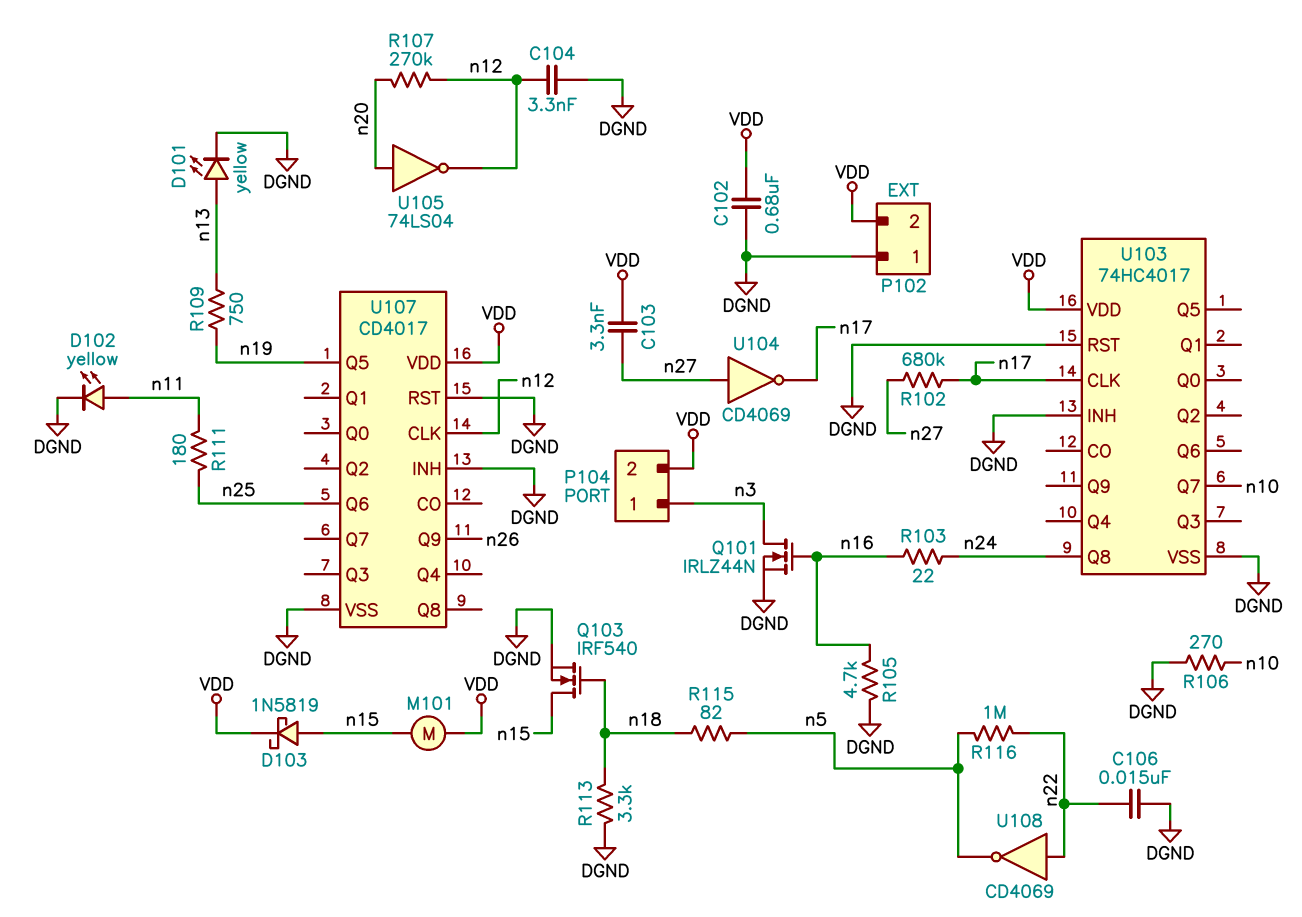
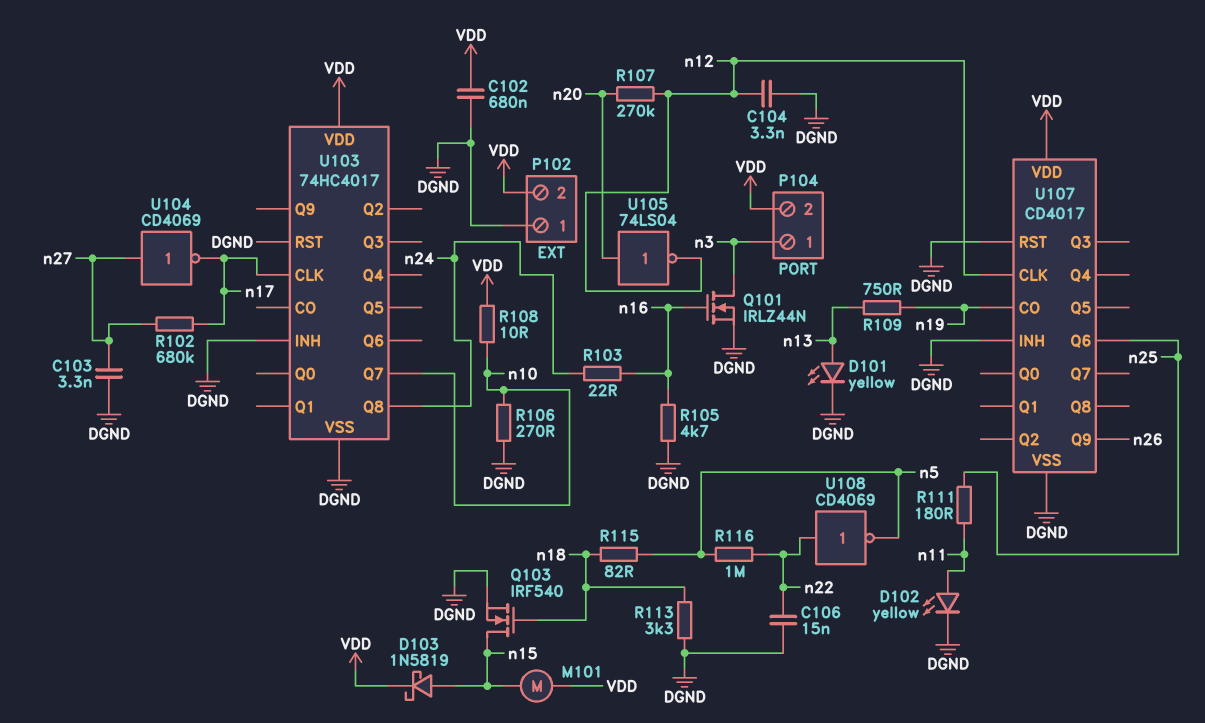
C103: 3.3nF (VDD, n27) -> 3.3nF (DGND, n27)
R108: none -> 10 (VDD, n10)
U107 pin CO: none -> n19
U107 pin Q5: n19 -> none

